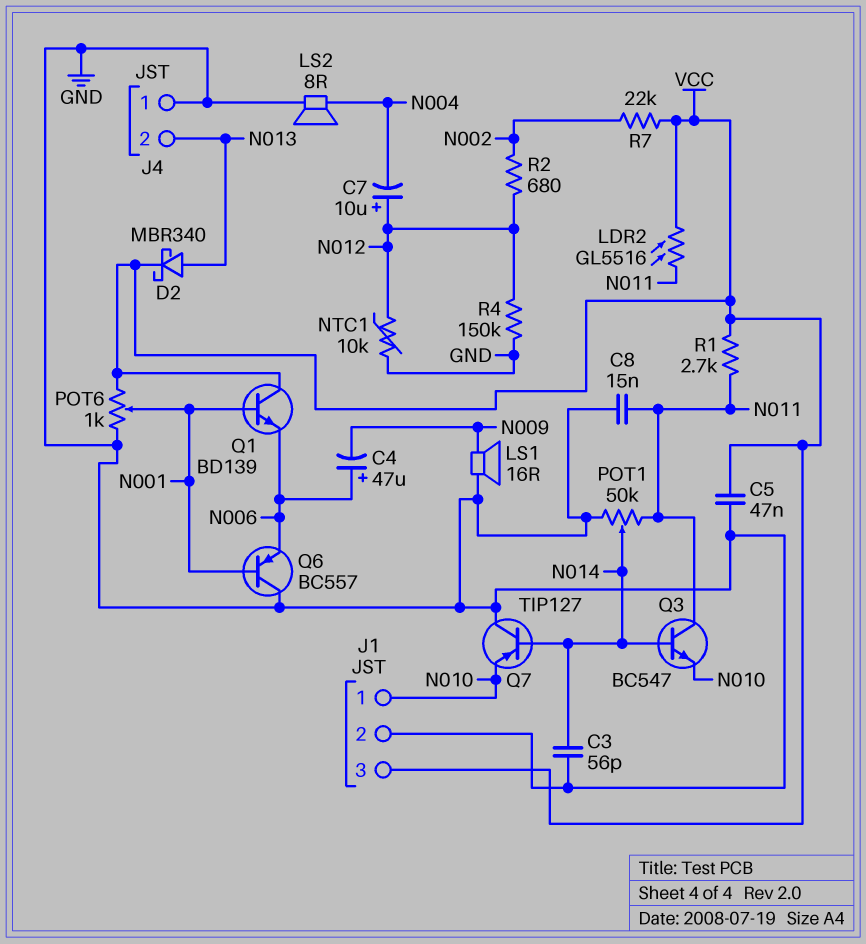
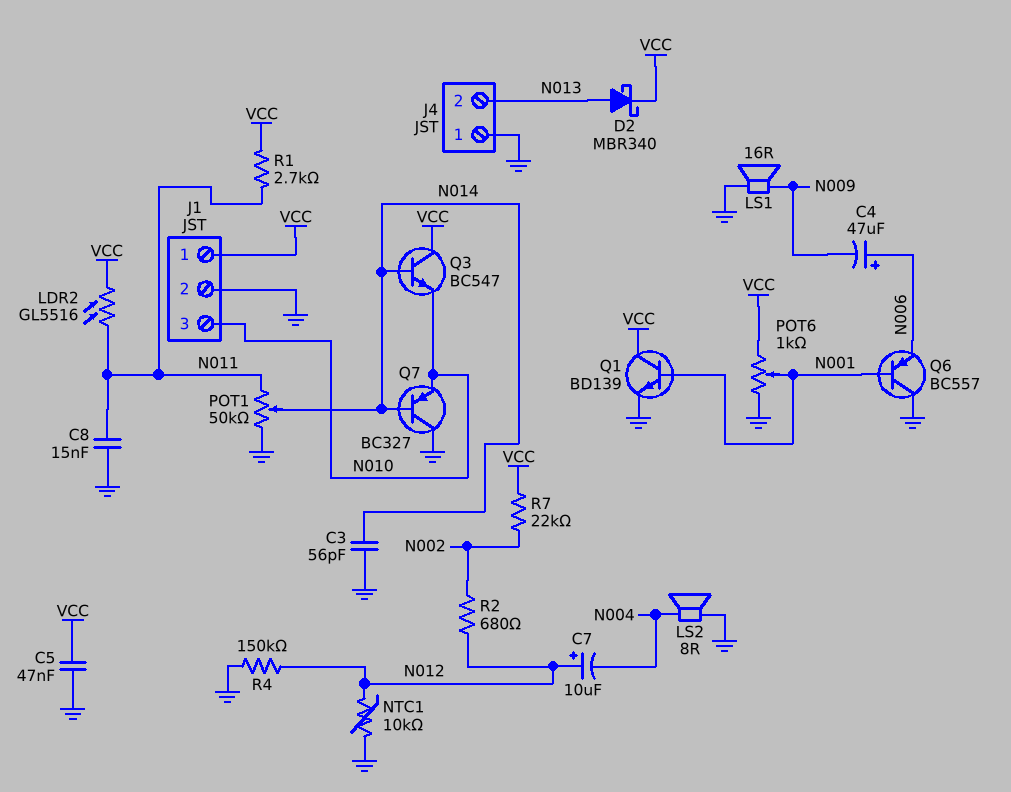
J1 pin 1: N010 -> VCC
J1 pin 3: VCC -> N010
Q1: NPN BD139 (B N001, C VCC, E N006) -> NPN BD139 (B N001, C VCC, E GND)
Q3: NPN BC547 (B N014, C N011, E N010) -> NPN BC547 (B N014, C VCC, E N010)
Q7: PNP TIP127 (B N014, C GND, E N010) -> PNP BC327 (B N014, C GND, E N010)

